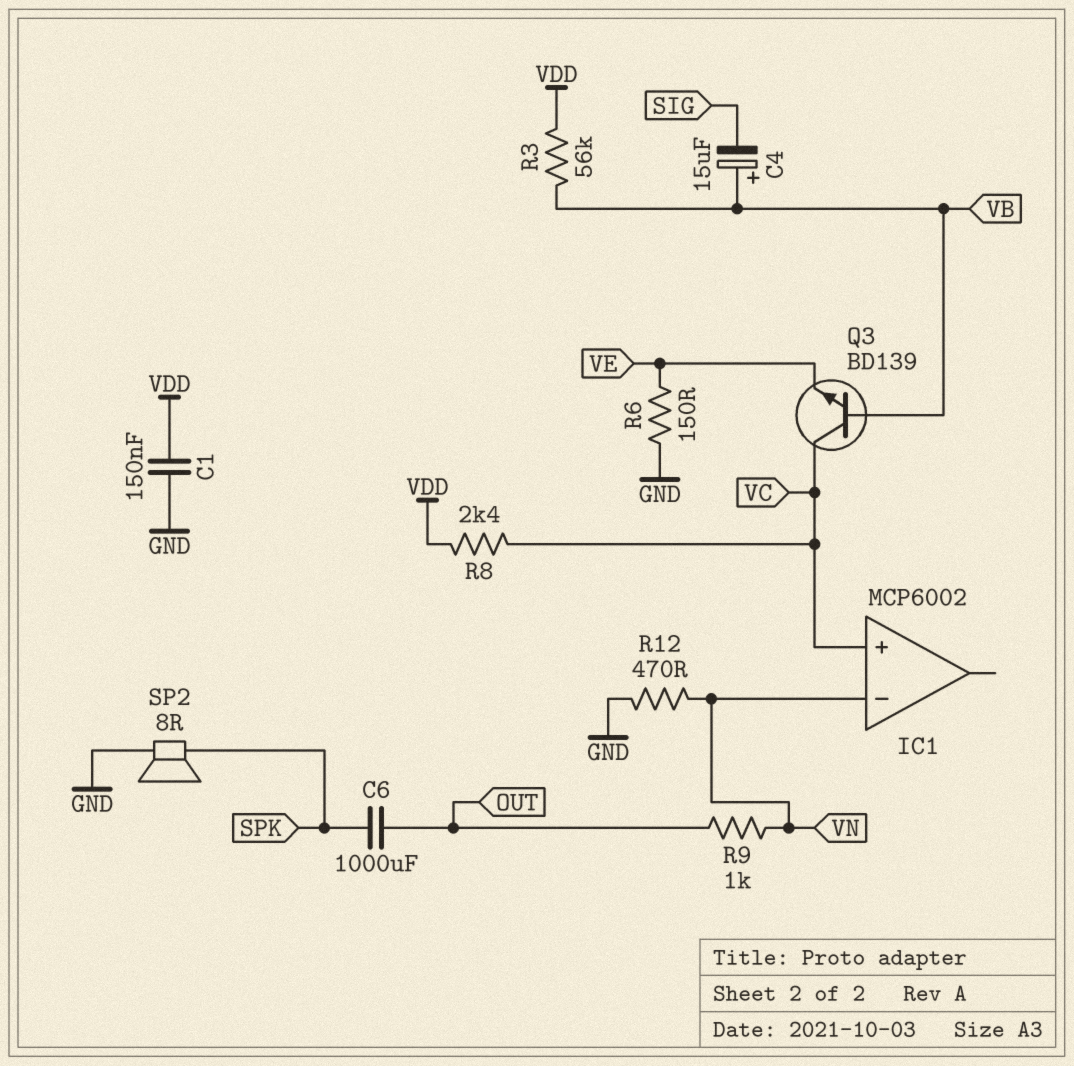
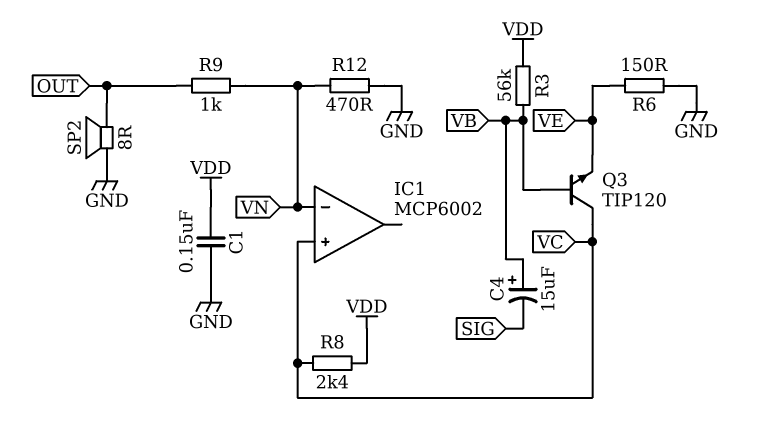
C6: 1000uF (OUT, SPK) -> none
Q3: NPN BD139 (B VB, C VC, E VE) -> NPN TIP120 (B VB, C VC, E VE)
SP2: speaker 8R (GND, SPK) -> speaker 8R (GND, OUT)

